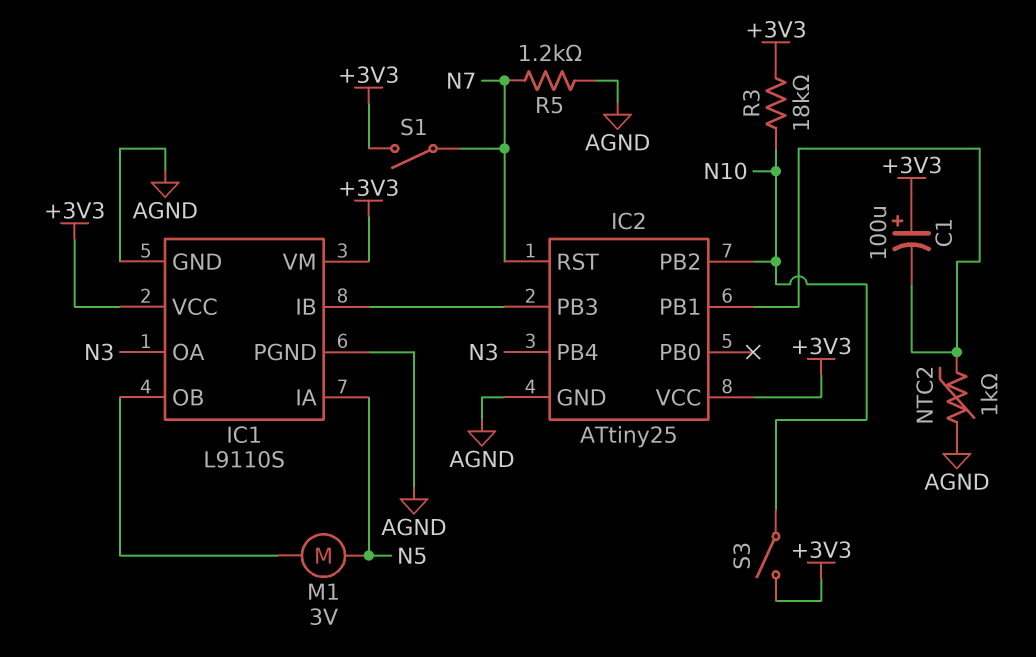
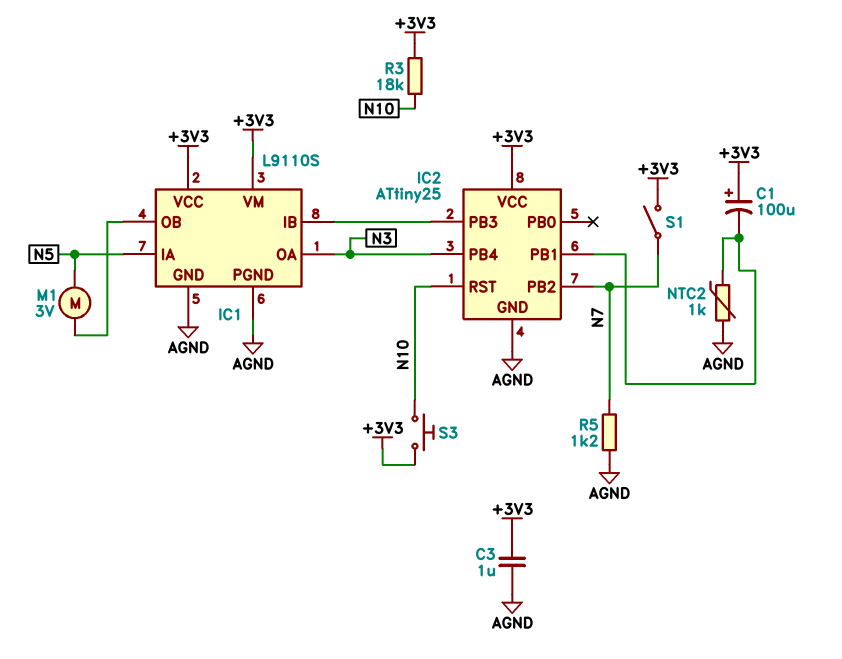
C3: none -> 1uF (+3V3, AGND)
IC2 pin PB2: N10 -> N7
IC2 pin RST: N7 -> N10
S3: switch (+3V3, N10) -> button (+3V3, N10)

